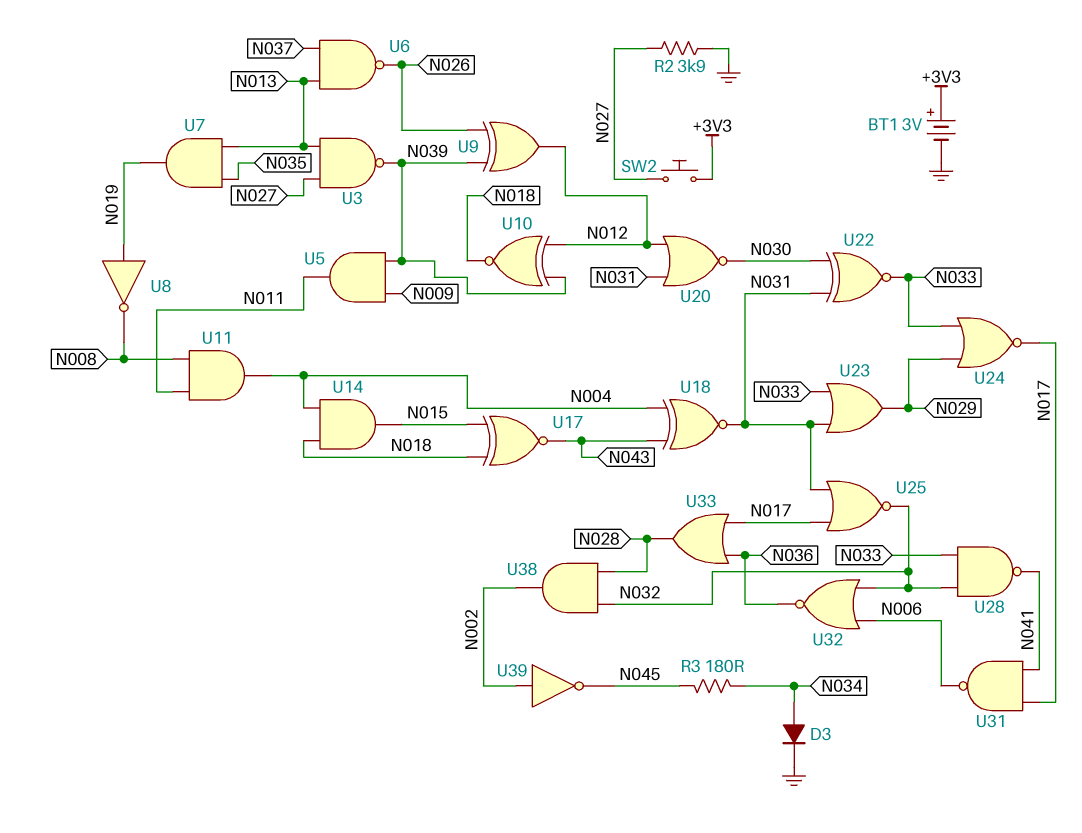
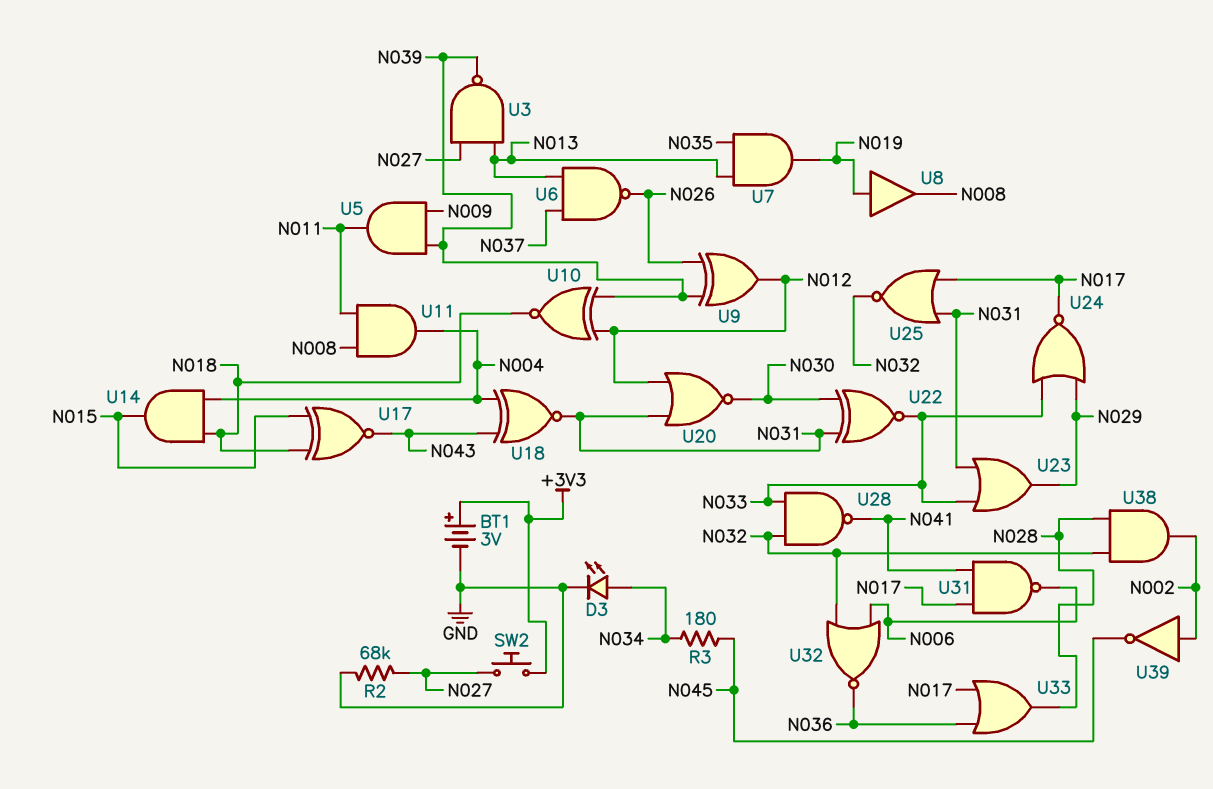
D3: diode (A N034, K GND) -> LED (A N034, K GND)
R2: 3.9k (GND, N027) -> 68k (GND, N027)
U8: NOT (in N019, out N008) -> buffer (in N019, out N008)

